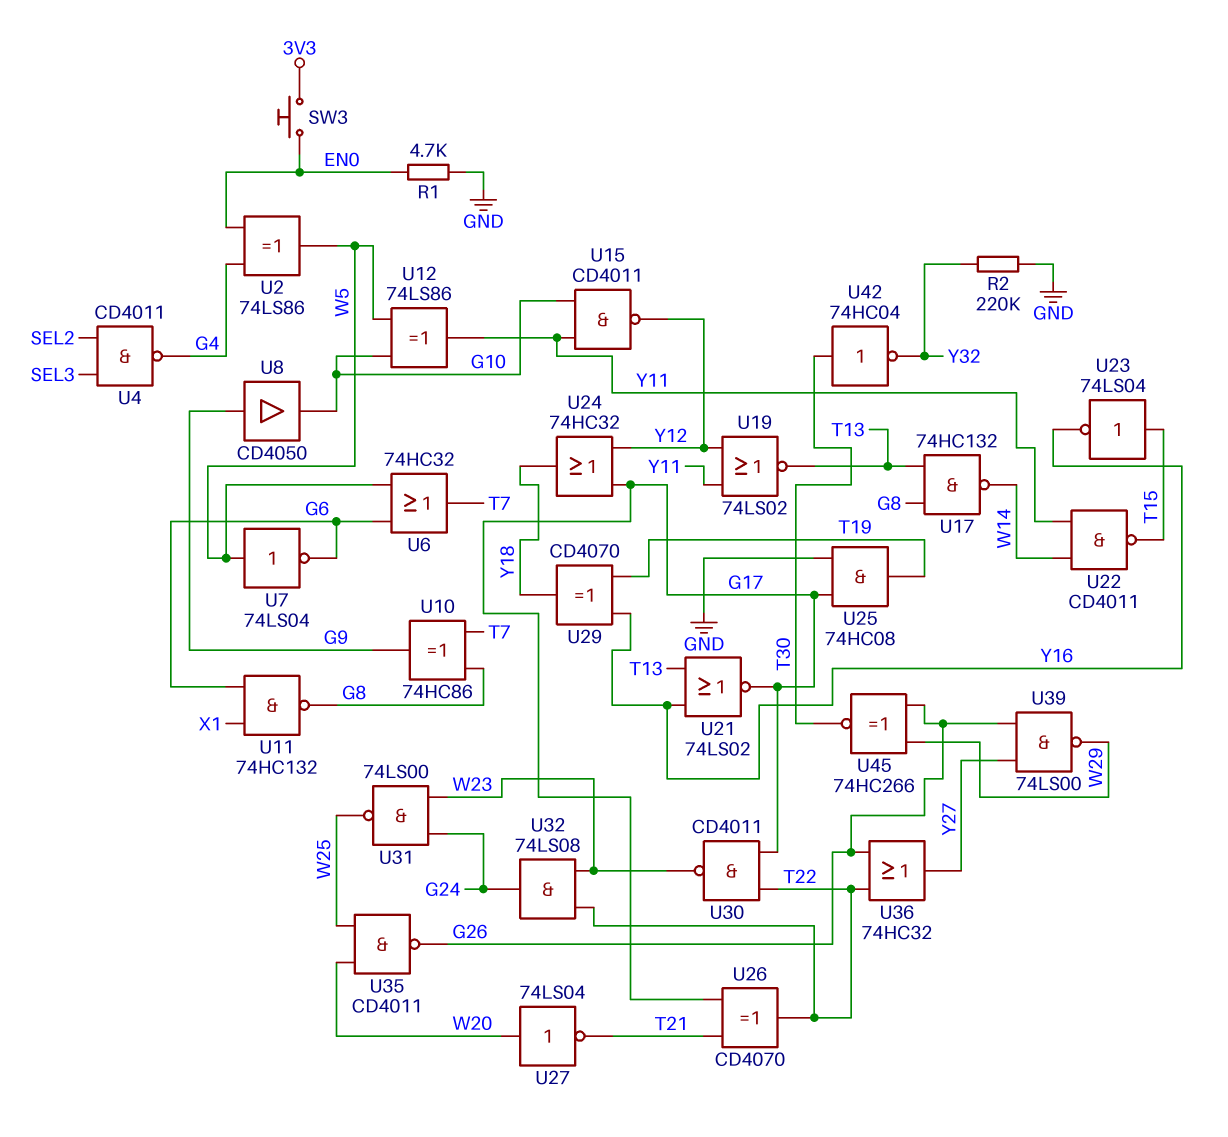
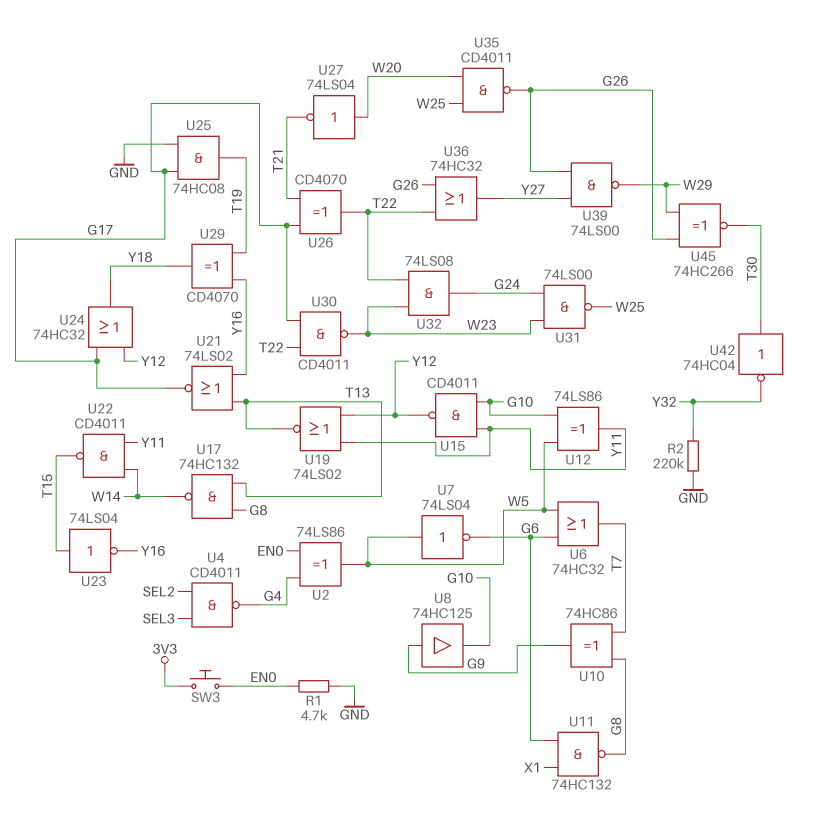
U8: buffer CD4050 (in G9, out G10) -> buffer 74HC125 (in G9, out G10)

